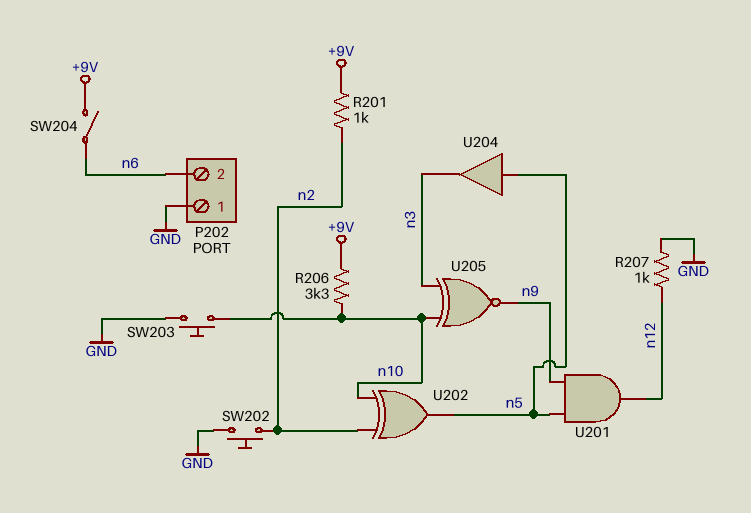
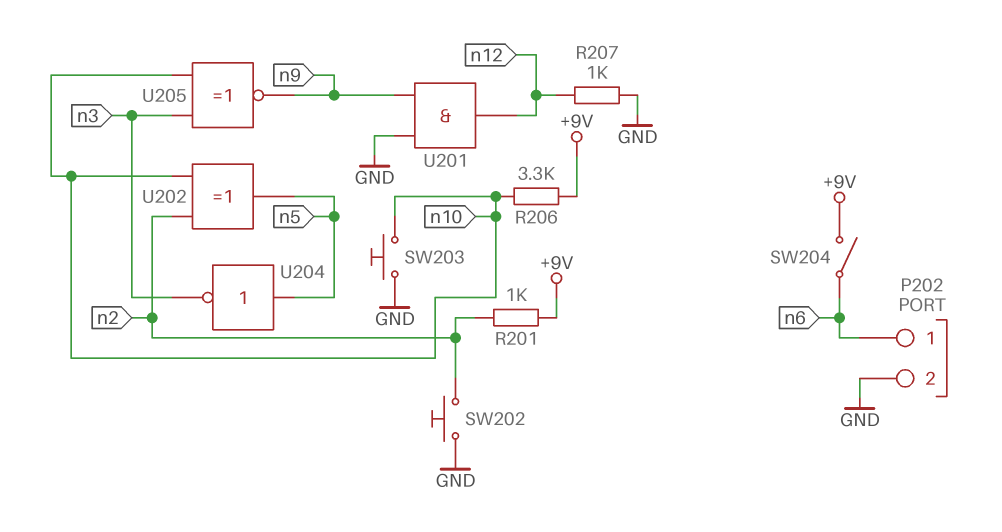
P202 pin 1: GND -> n6
P202 pin 2: n6 -> GND
U201: AND (in n5, in n9, out n12) -> AND (in GND, in n9, out n12)
U204: buffer (in n5, out n3) -> NOT (in n5, out n3)

